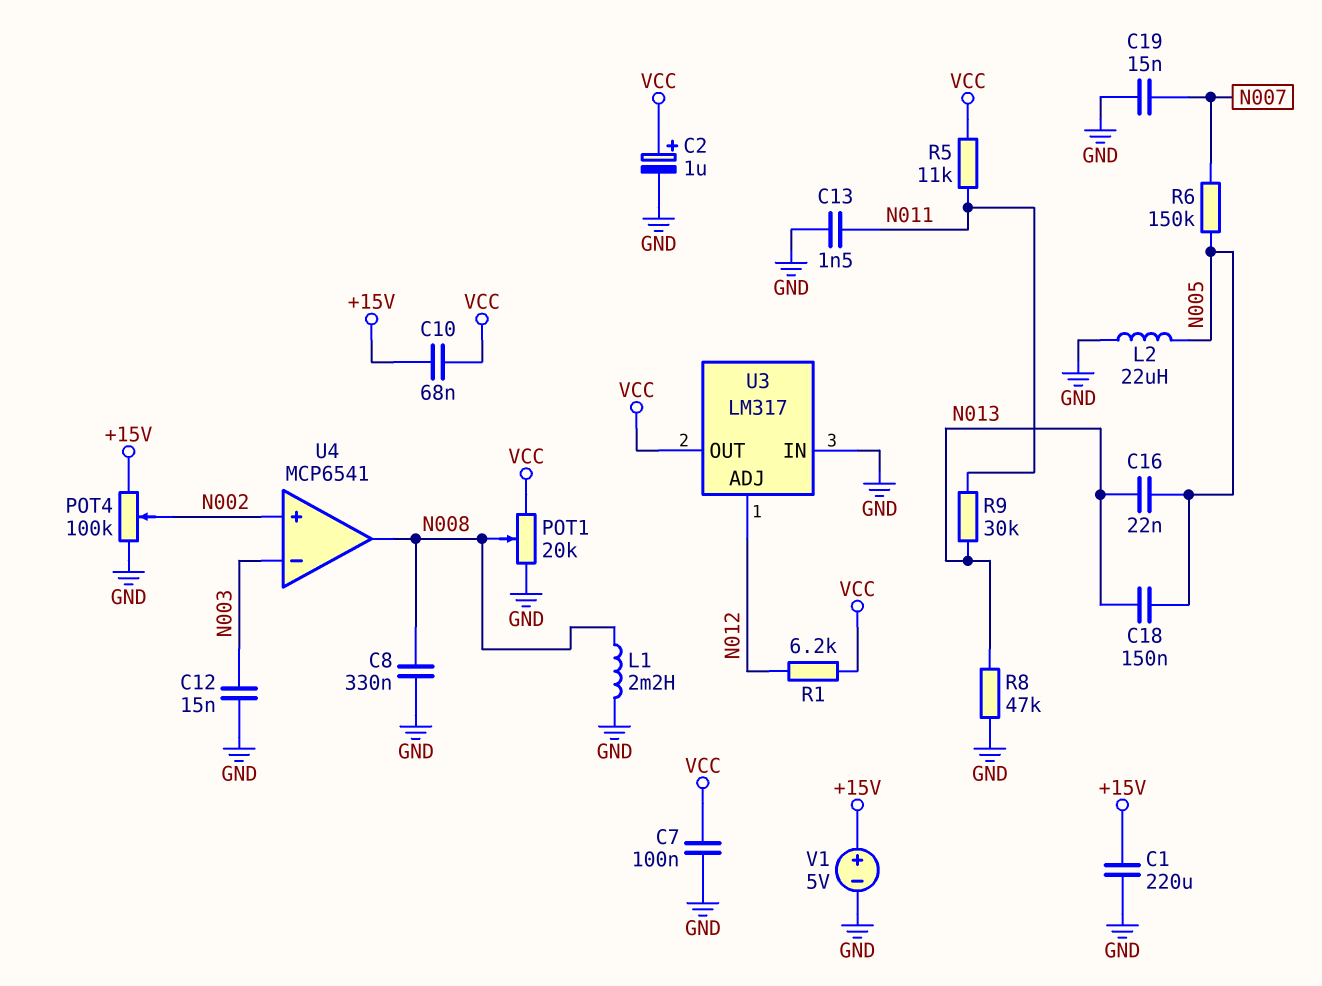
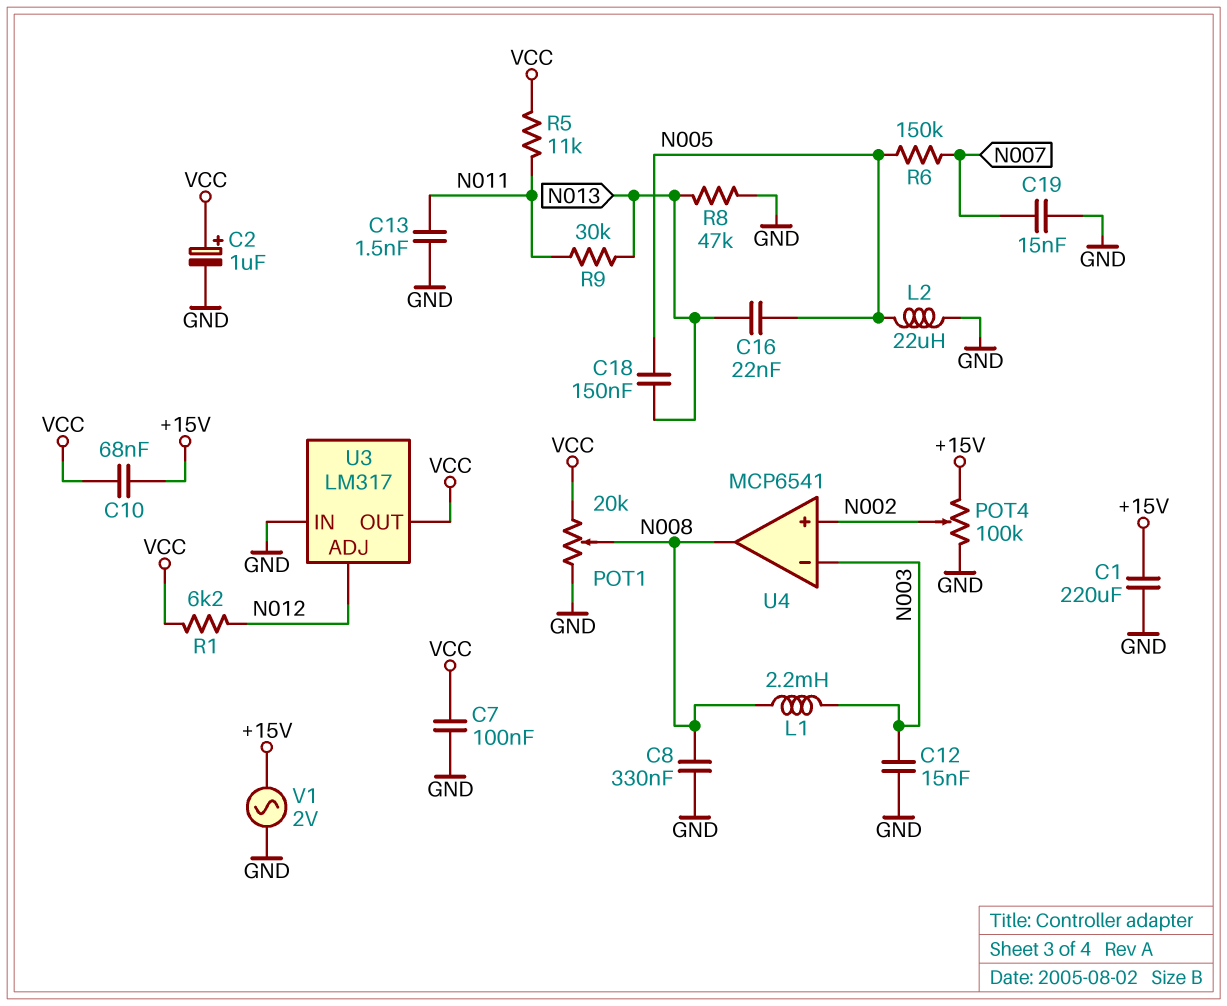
L1: 2.2mH (GND, N008) -> 2.2mH (N003, N008)
V1: 5V (plus +15V, minus GND) -> AC 2V (+15V, GND)

